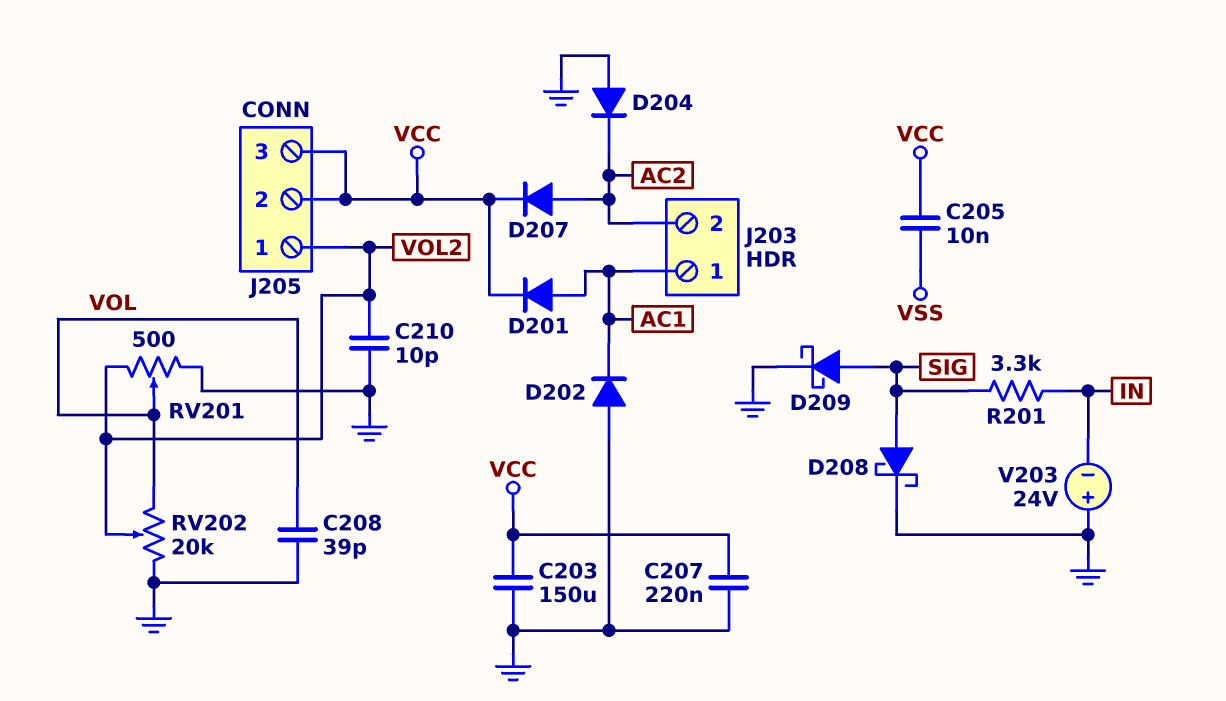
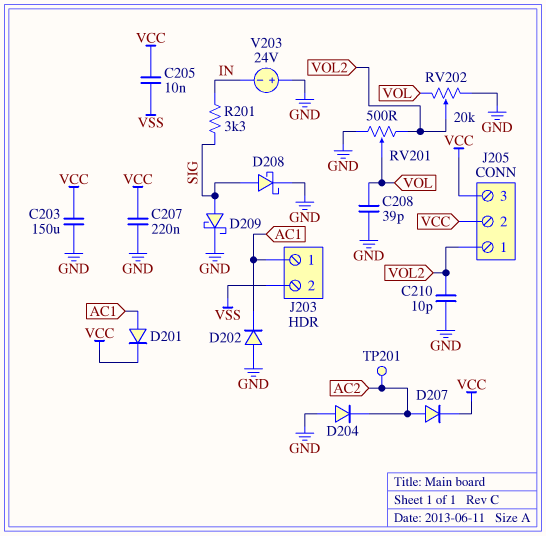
J203 pin 2: AC2 -> VSS
TP201: none -> test point (AC2)

